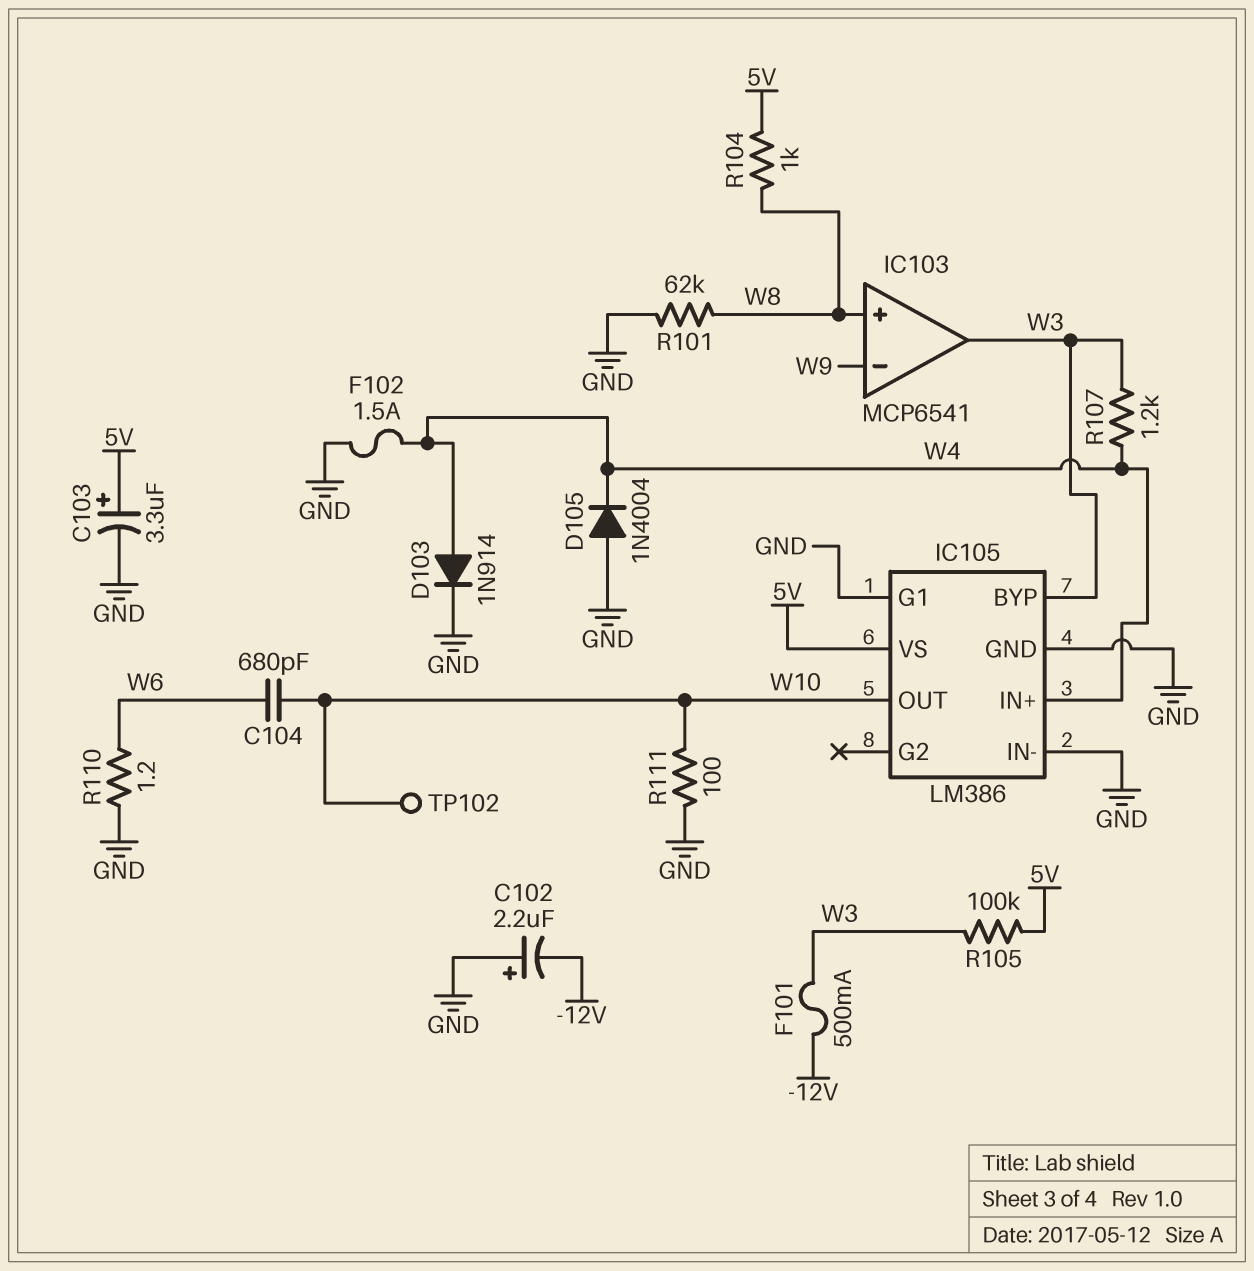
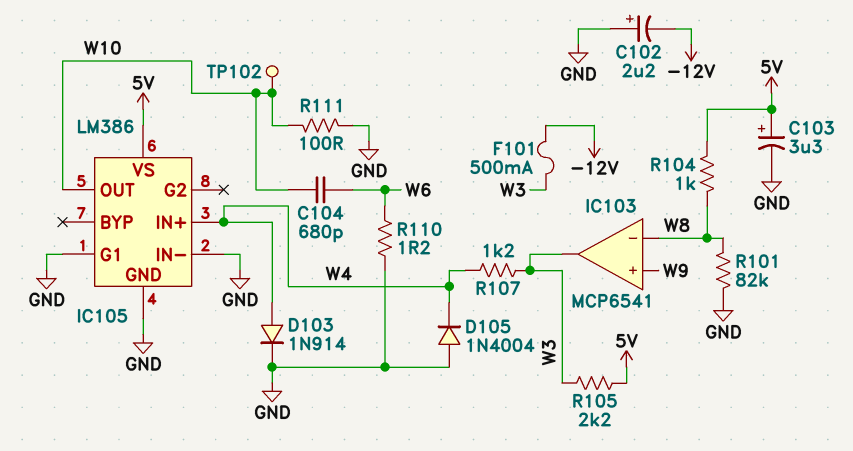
F102: 1.5A (GND, W4) -> none
IC103 pin in+: W8 -> W9
IC103 pin in-: W9 -> W8
IC105 pin BYP: W3 -> none
R101: 62k (GND, W8) -> 82k (GND, W8)
R105: 100k (5V, W3) -> 2.2k (5V, W3)

